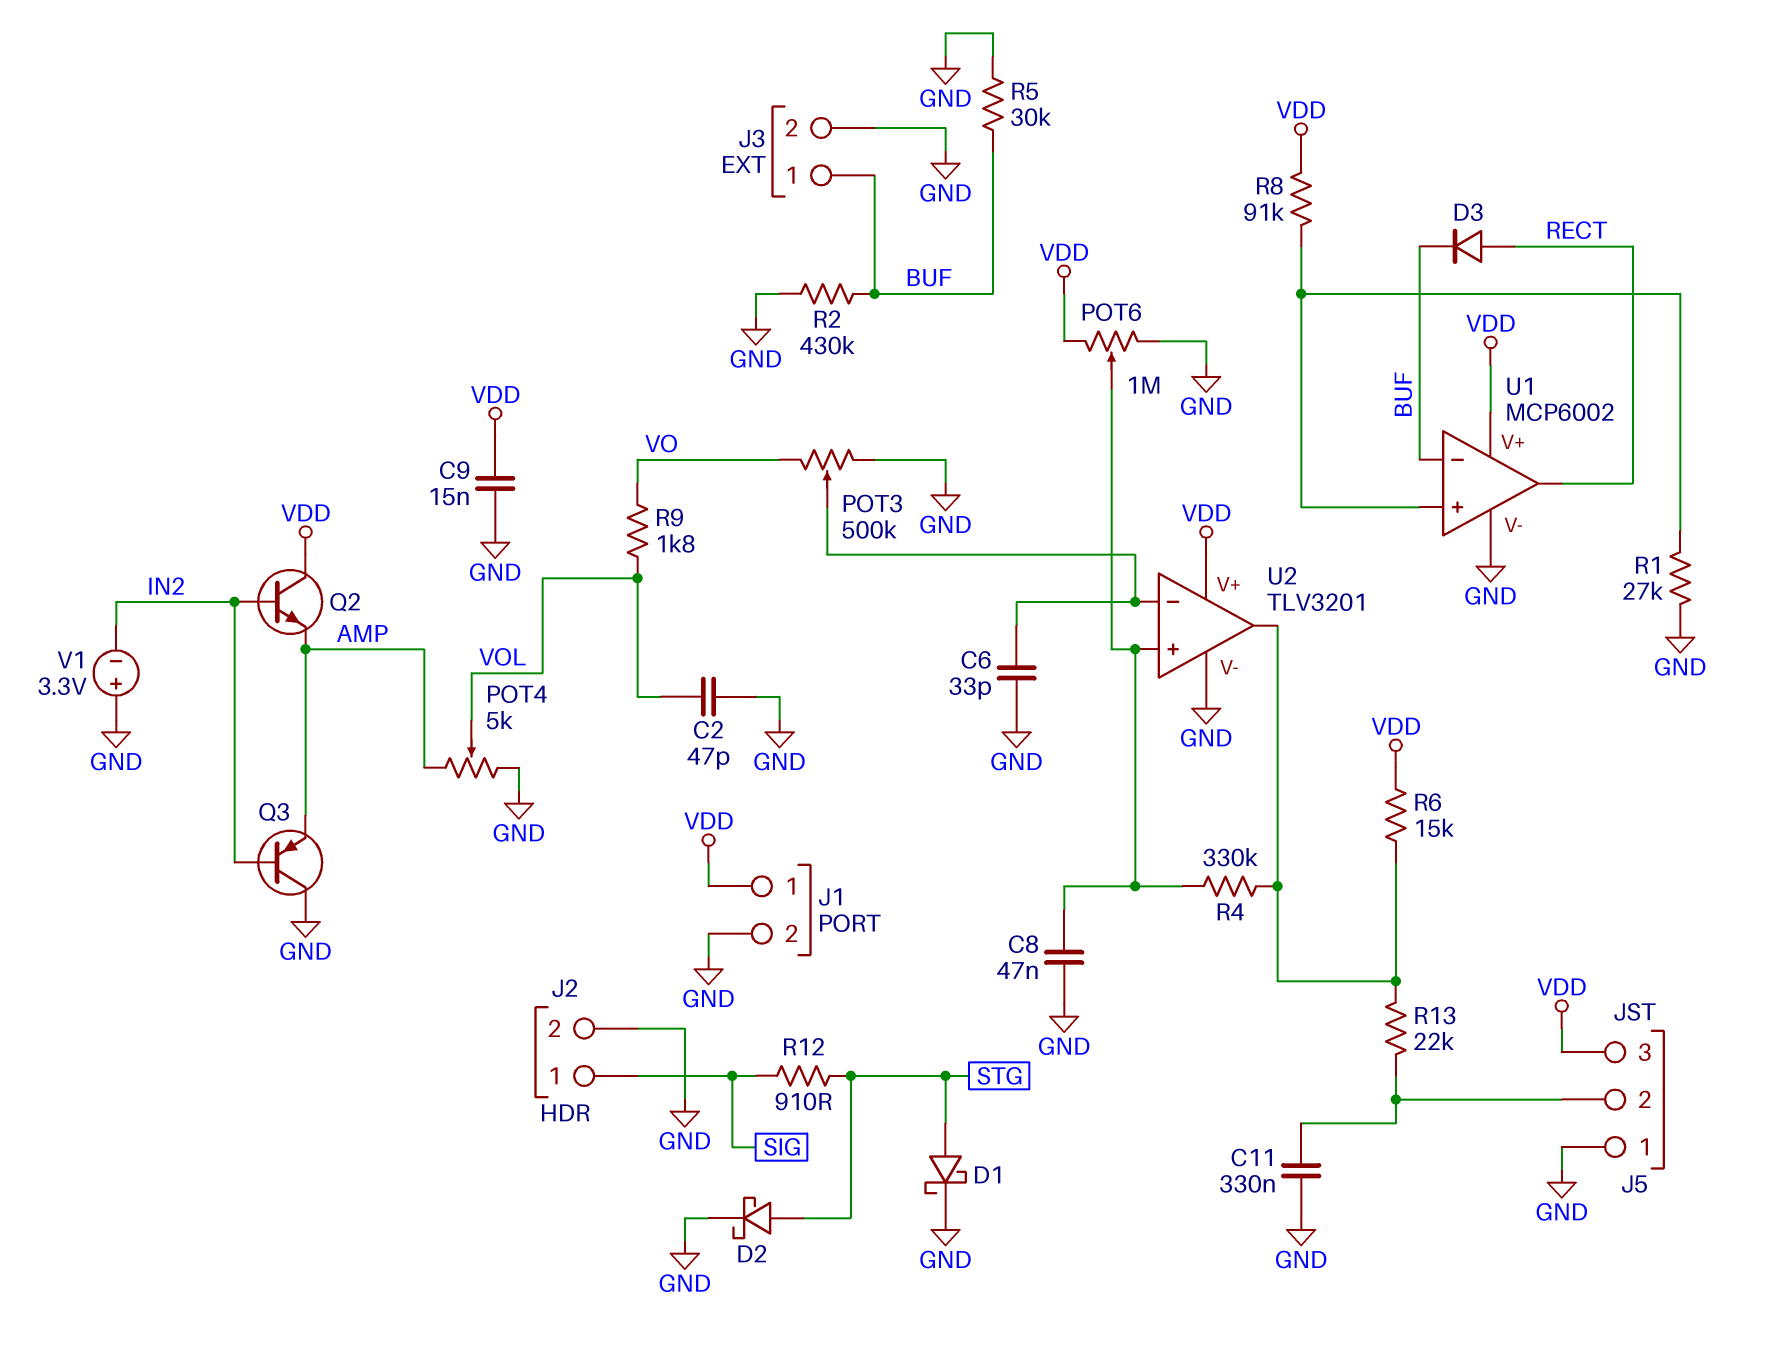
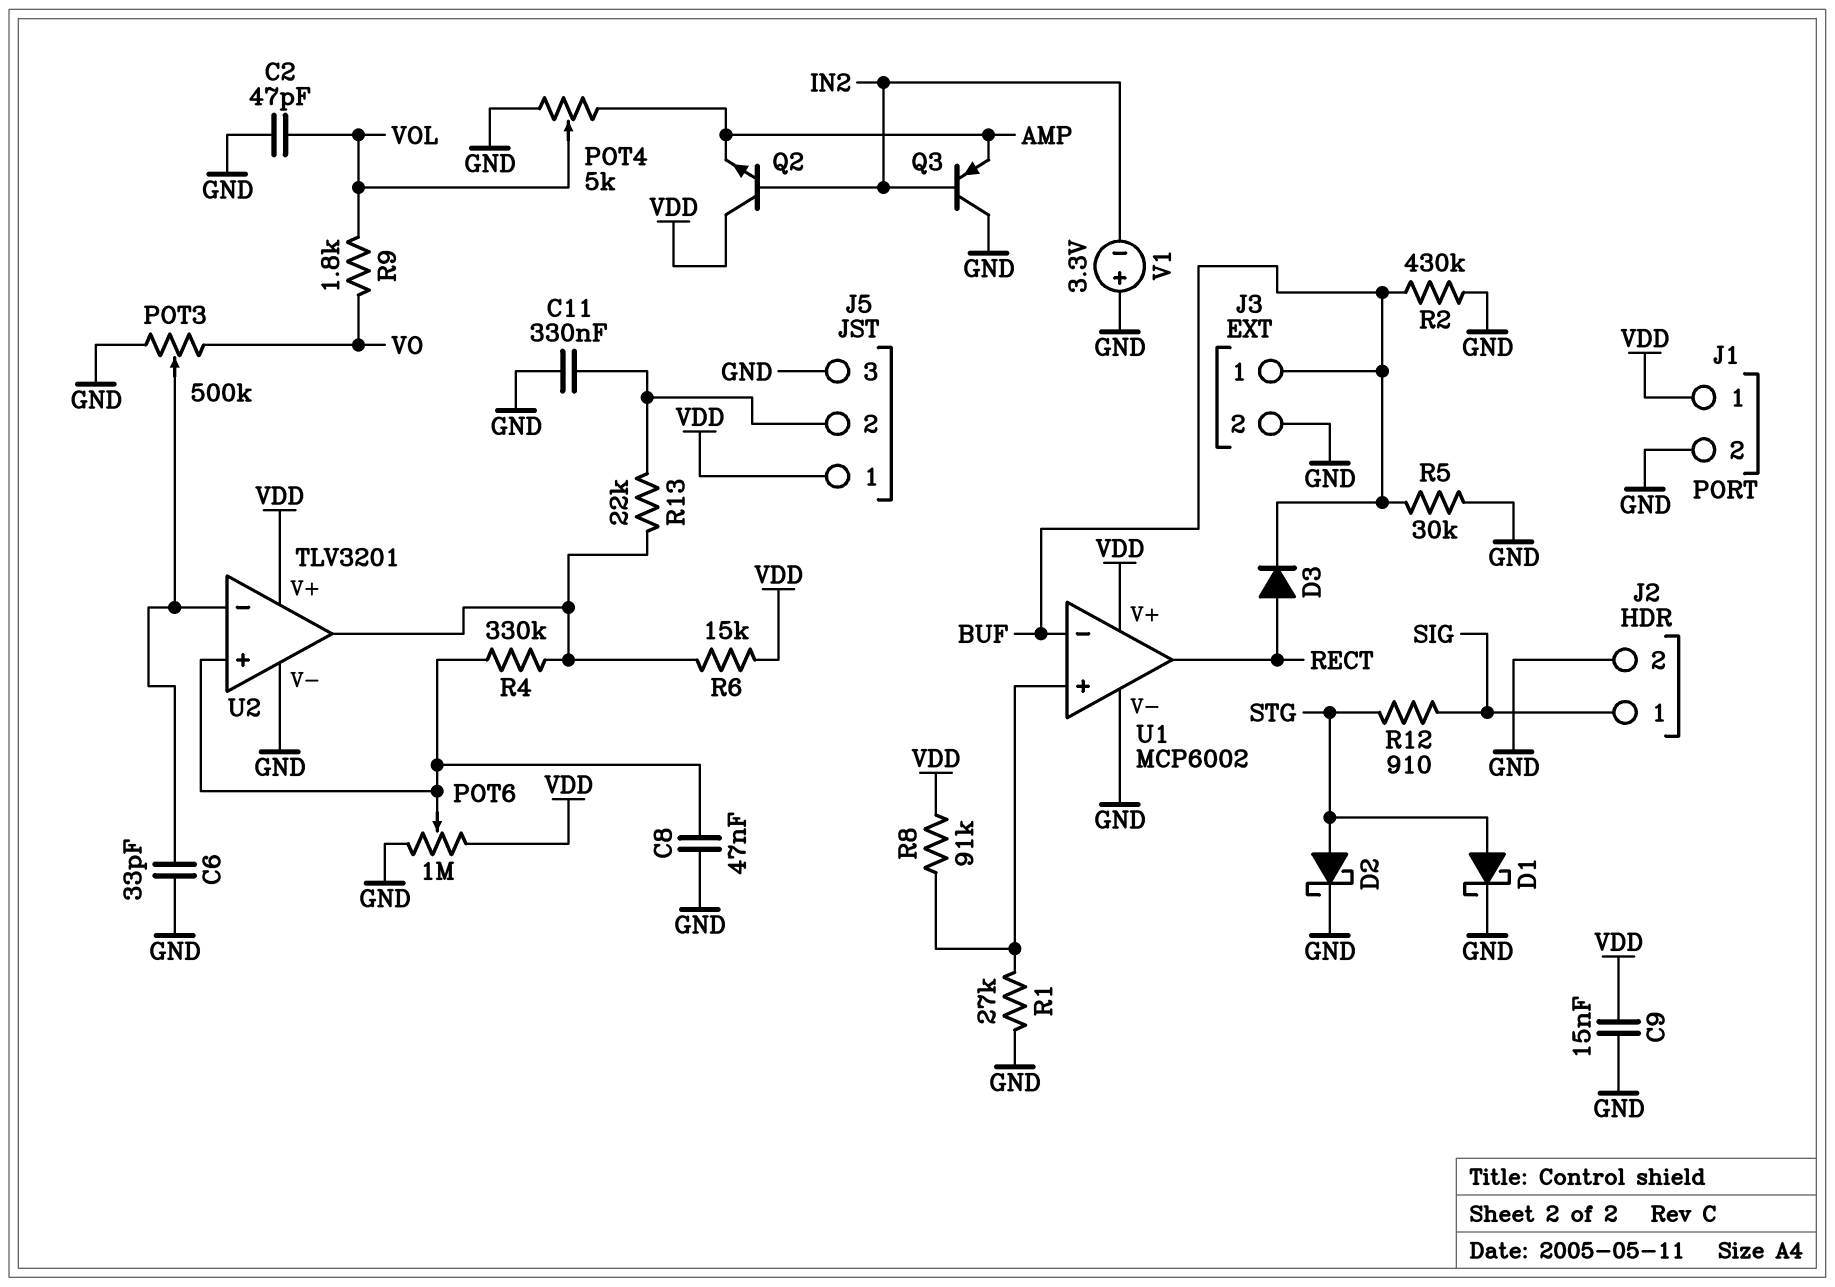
J5 pin 1: GND -> VDD
J5 pin 3: VDD -> GND

